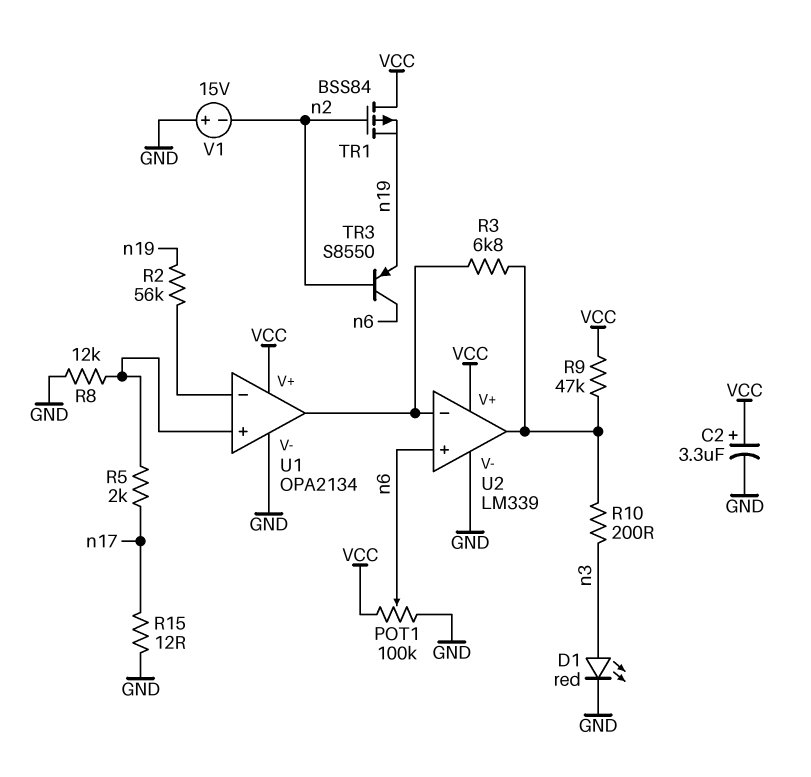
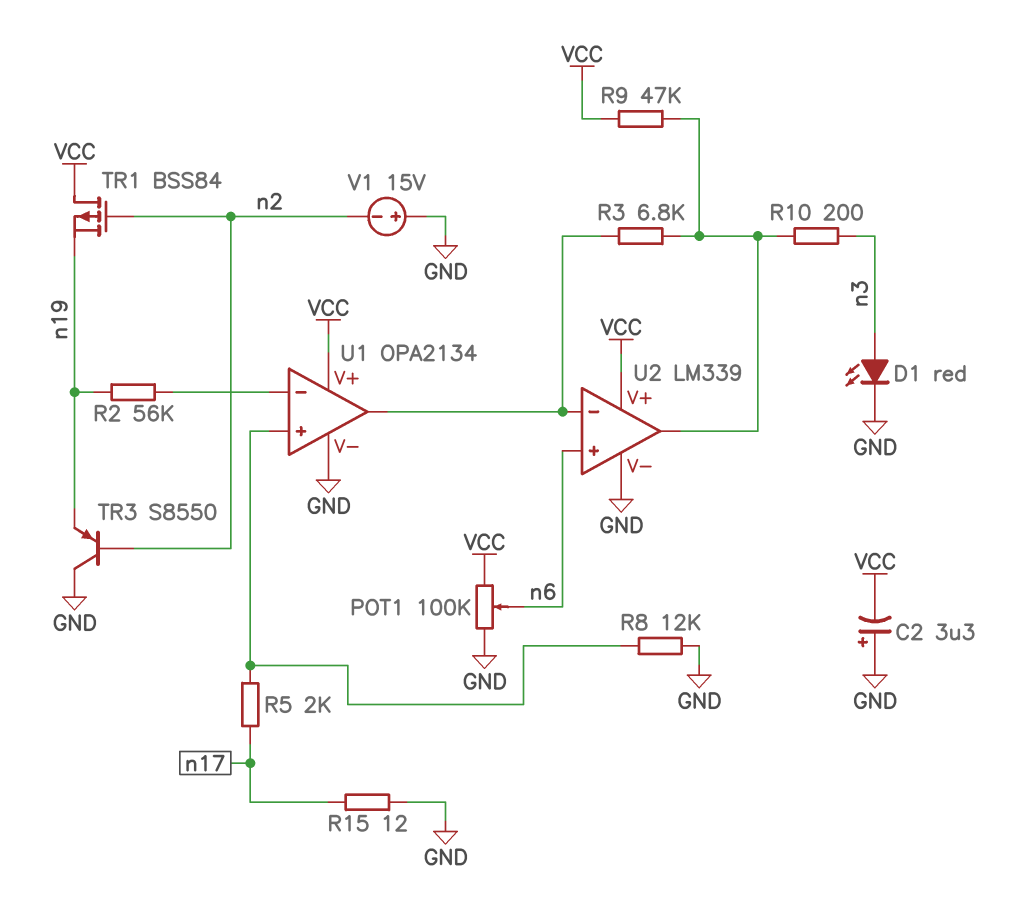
C2: 3.3uF (plus VCC, minus GND) -> 3.3uF (plus GND, minus VCC)
TR3: PNP S8550 (B n2, C n6, E n19) -> PNP S8550 (B n2, C GND, E n19)

